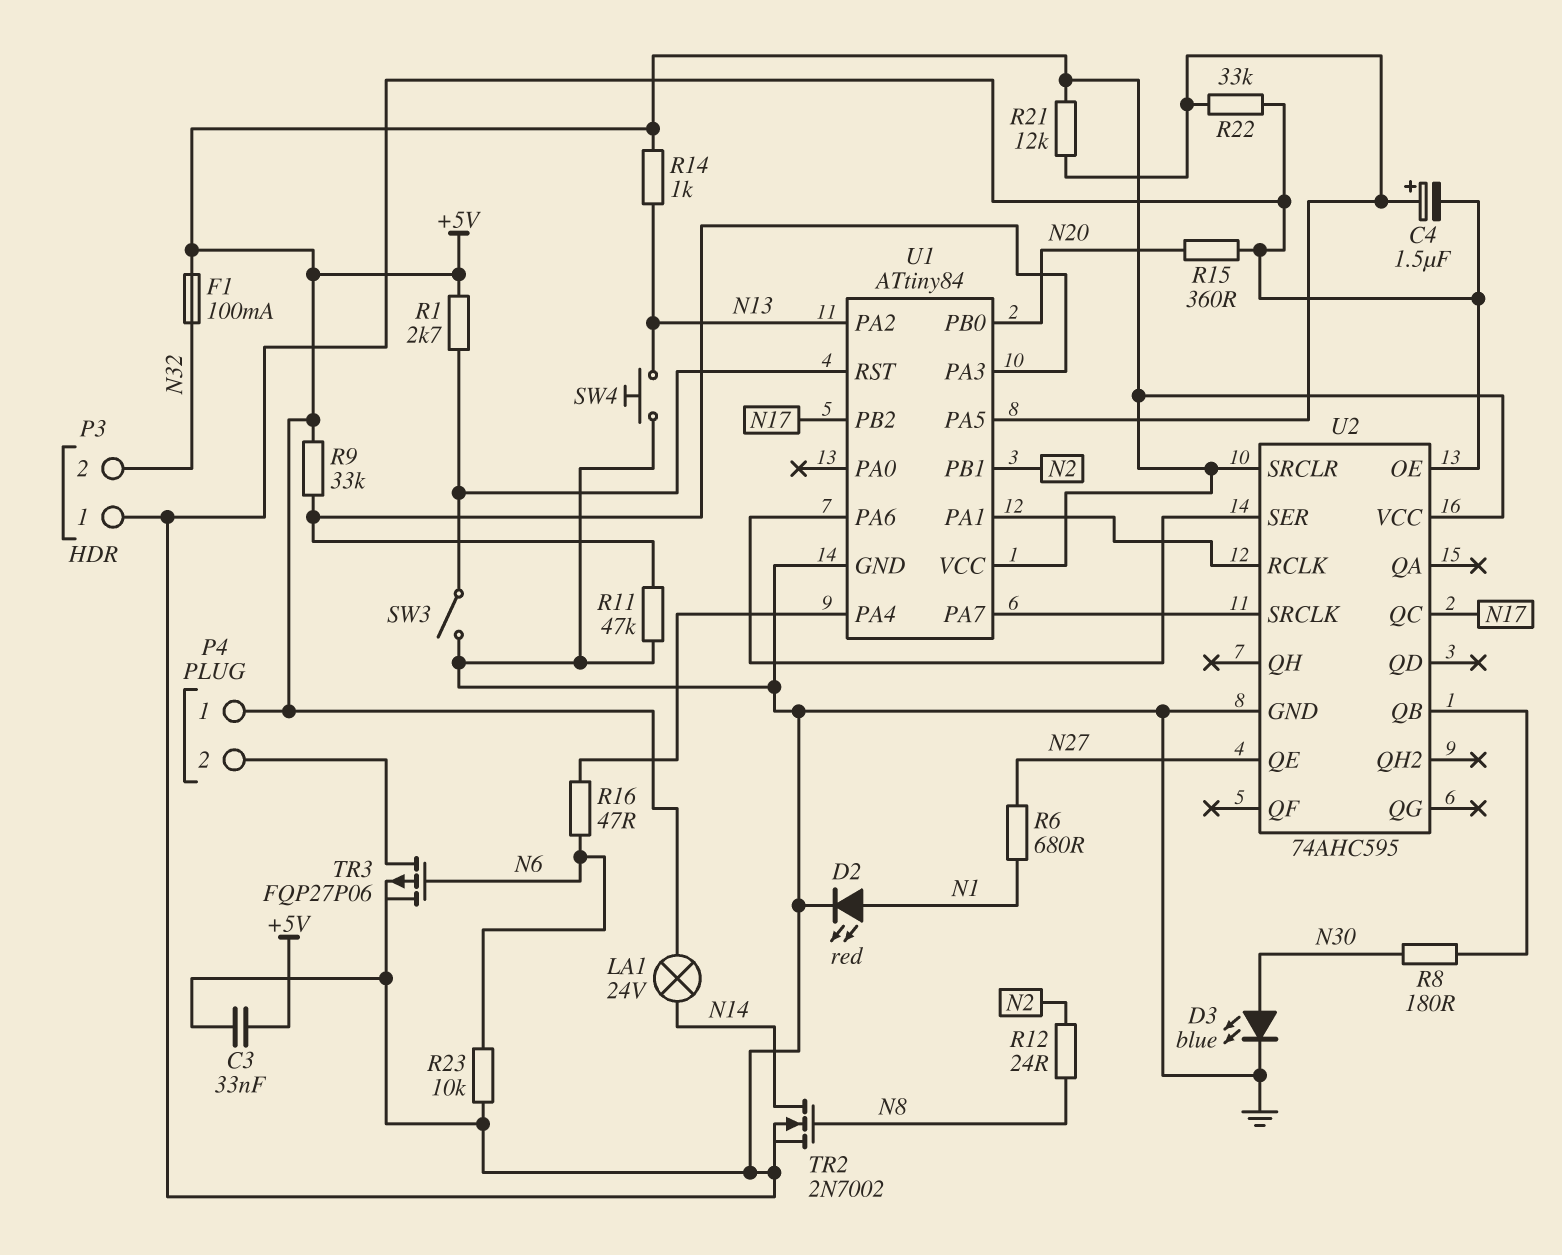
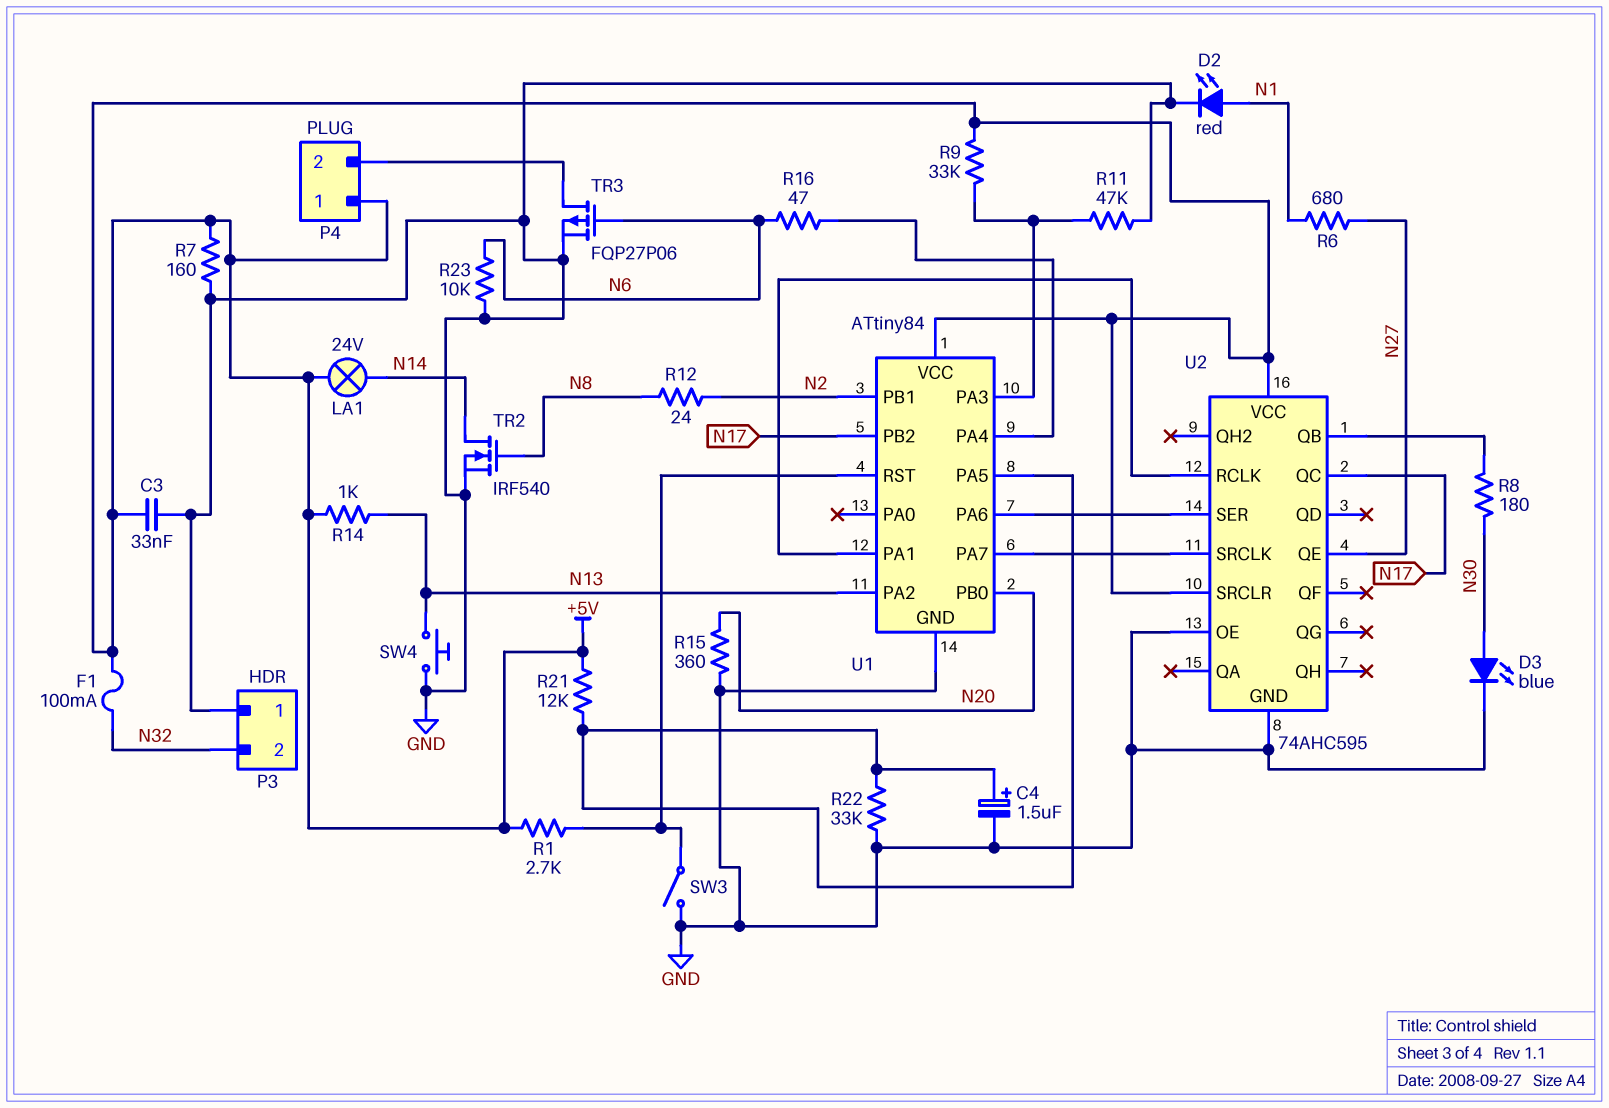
R7: none -> 160 (+5V, GND)
TR2: NMOS 2N7002 (G N8, D N14, S GND) -> NMOS IRF540 (G N8, D N14, S GND)

